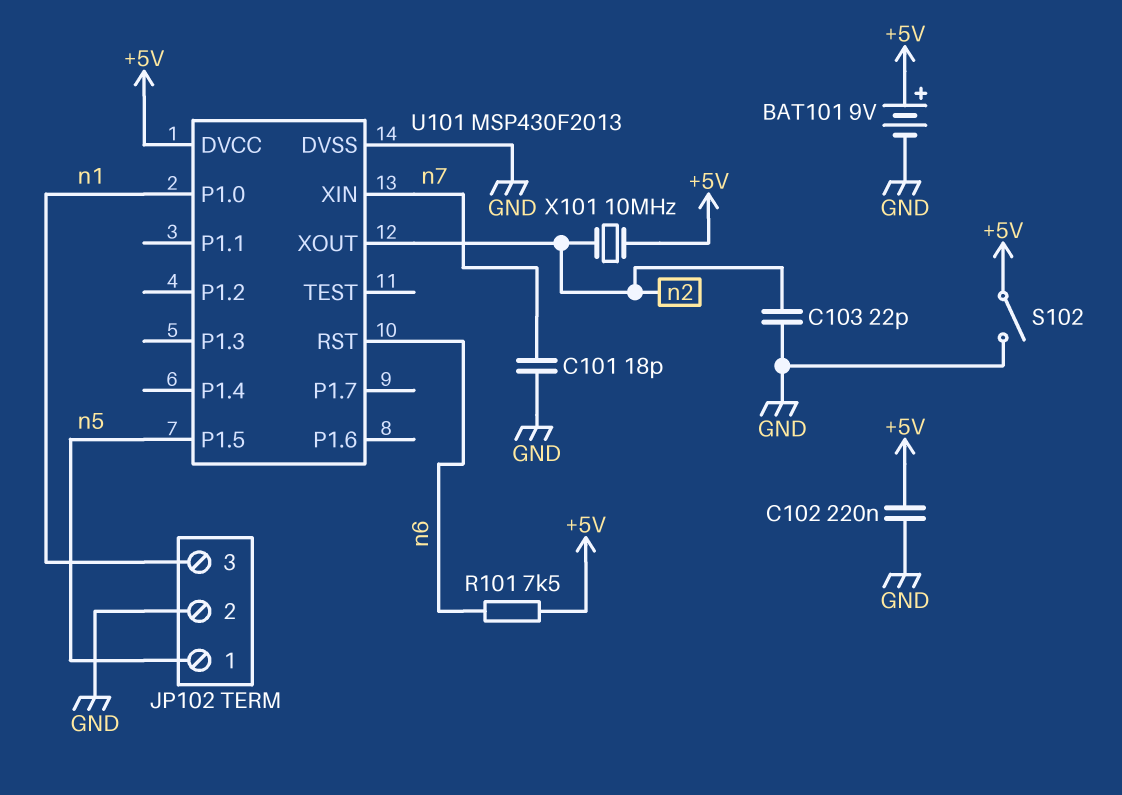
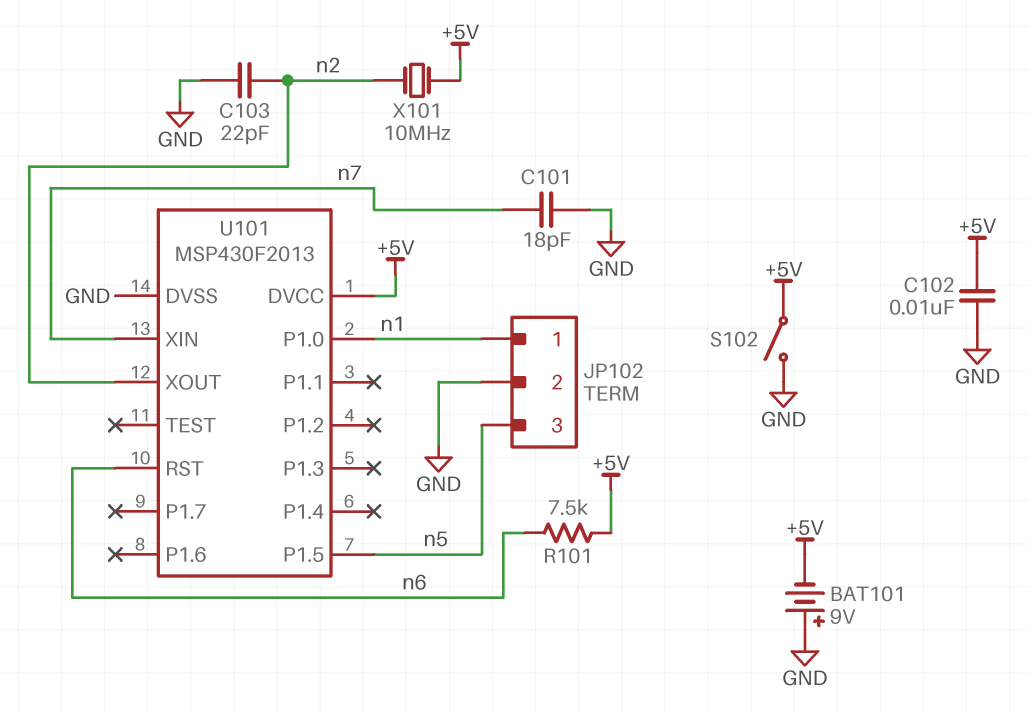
BAT101: 9V (plus +5V, minus GND) -> 9V (plus GND, minus +5V)
C102: 220nF (+5V, GND) -> 10nF (+5V, GND)
JP102 pin 1: n5 -> n1
JP102 pin 3: n1 -> n5

